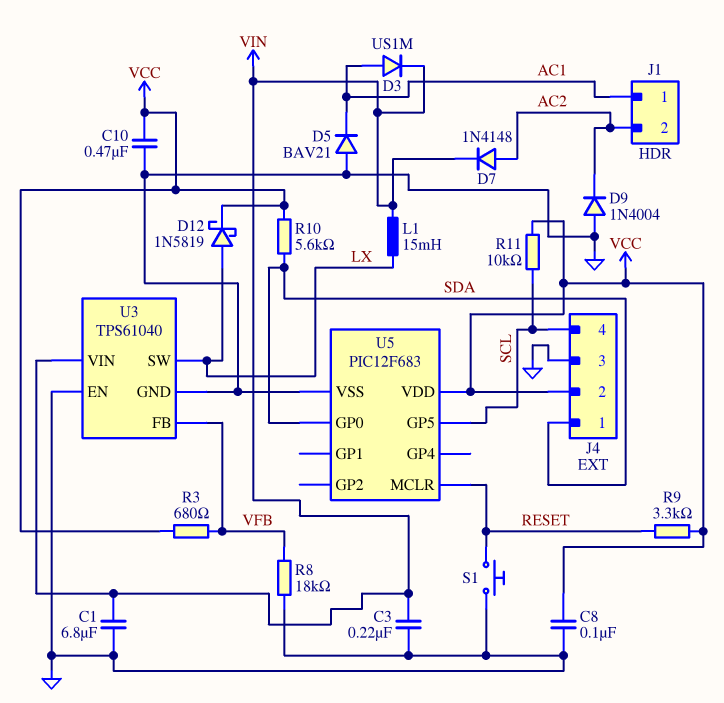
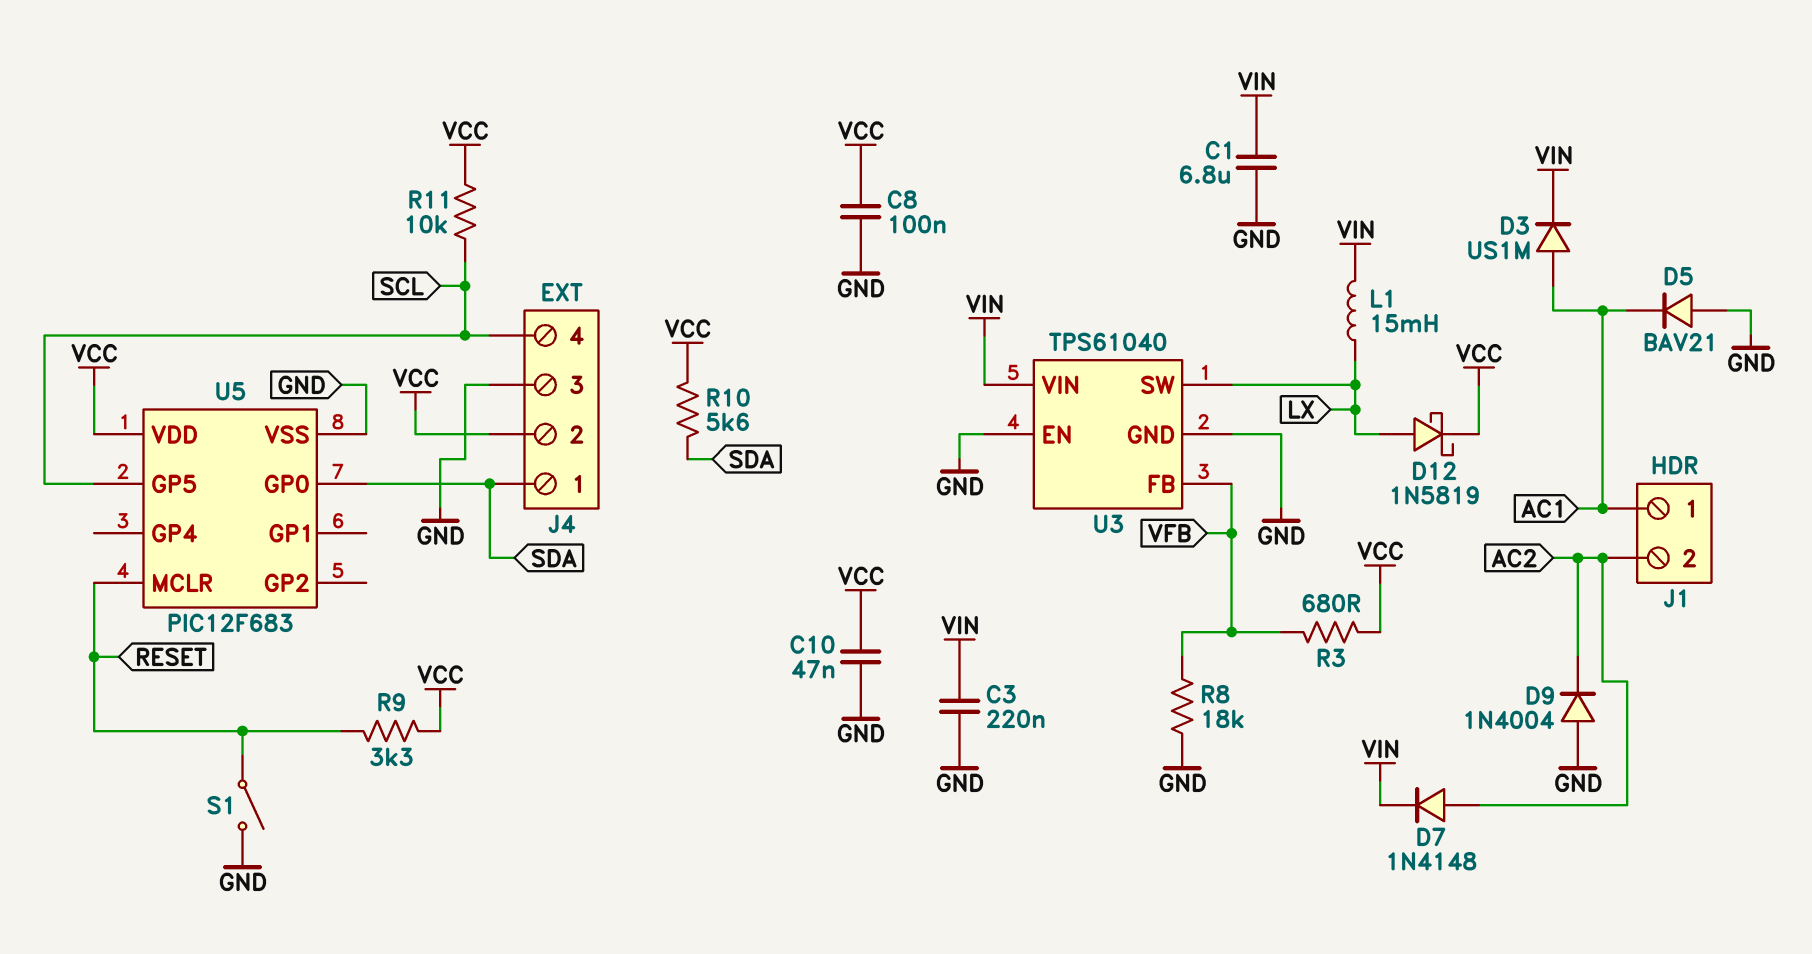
C10: 470nF (GND, VCC) -> 47nF (GND, VCC)
S1: button (GND, RESET) -> switch (GND, RESET)

